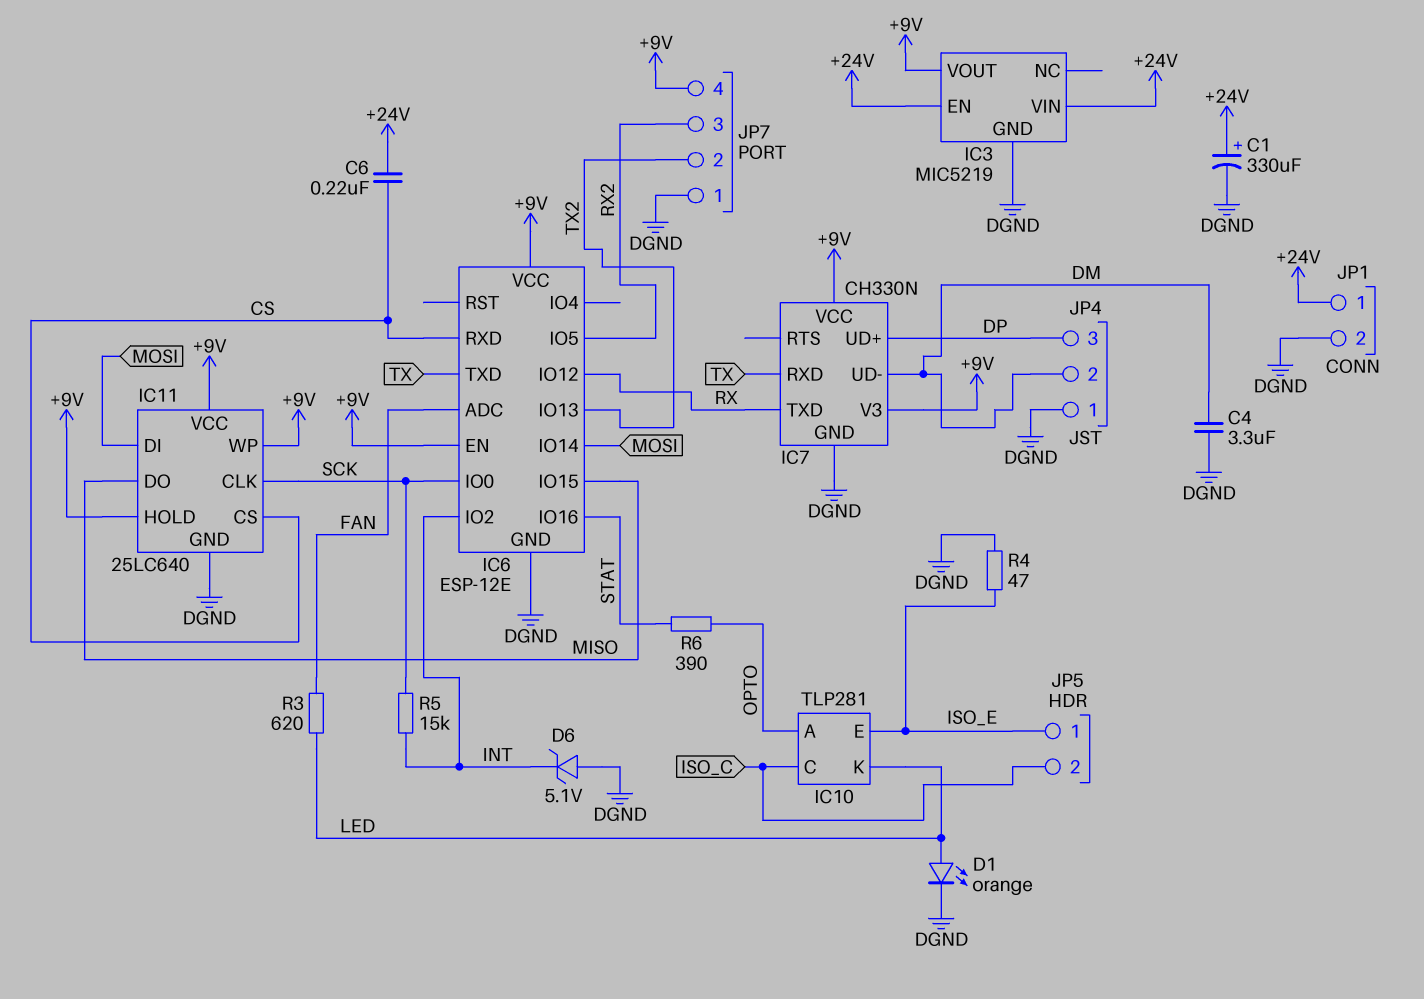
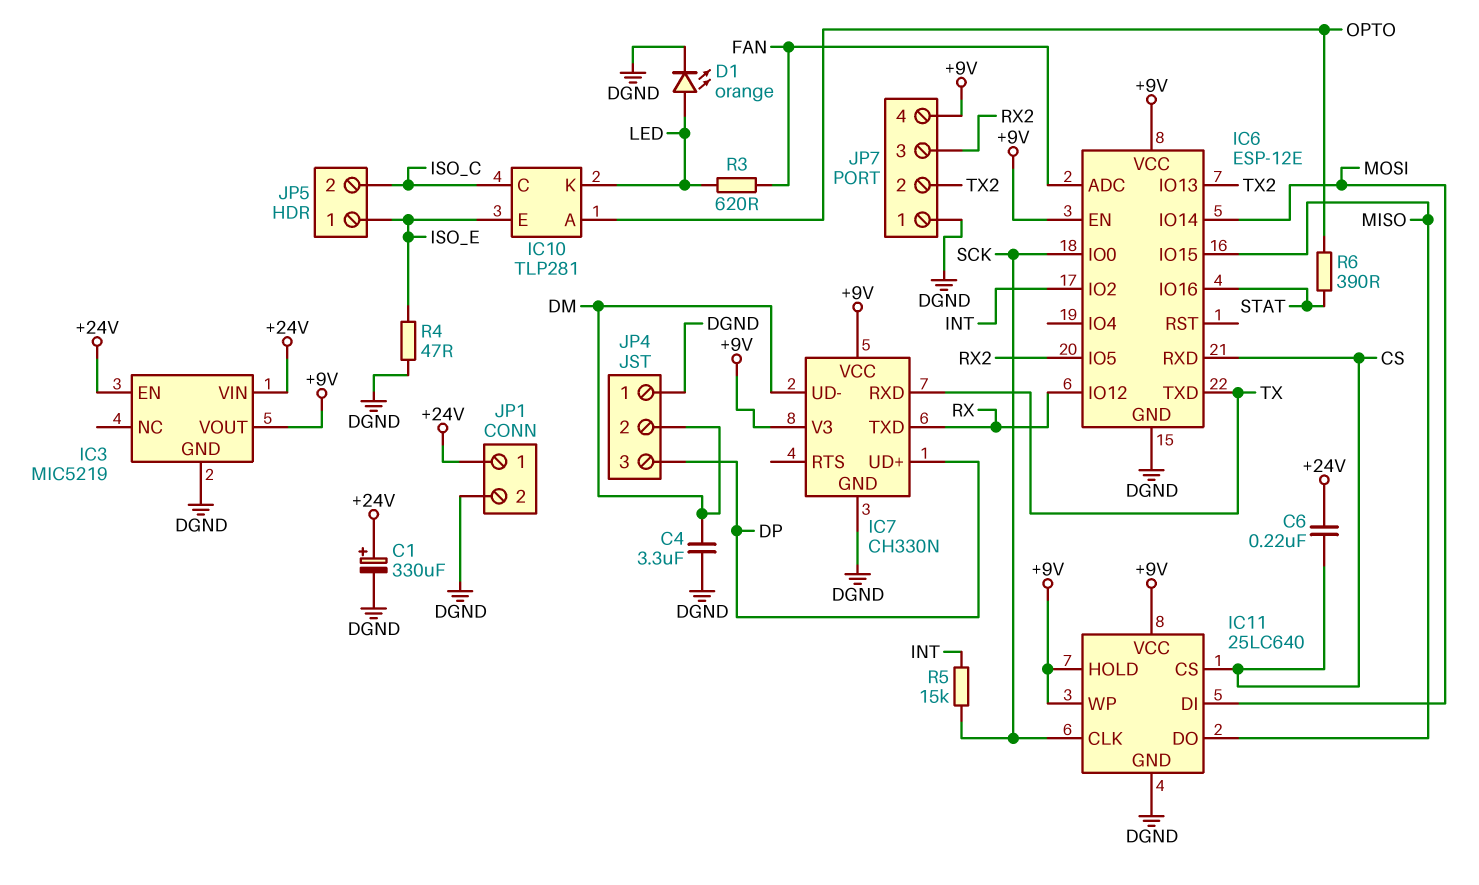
D6: zener 5.1V (A DGND, K INT) -> none

